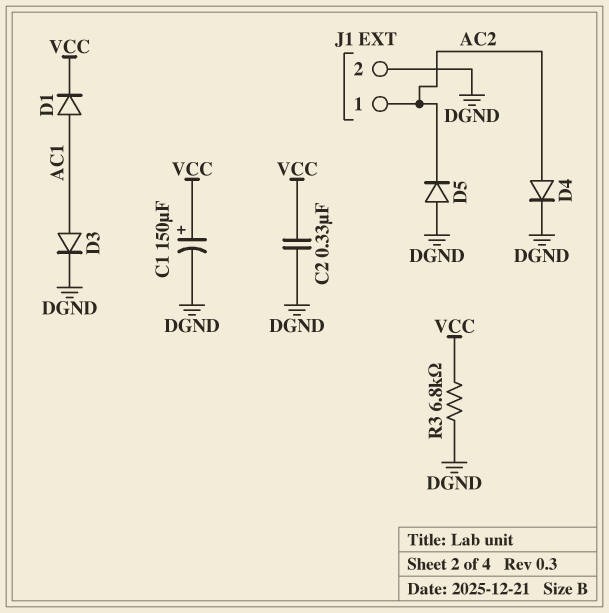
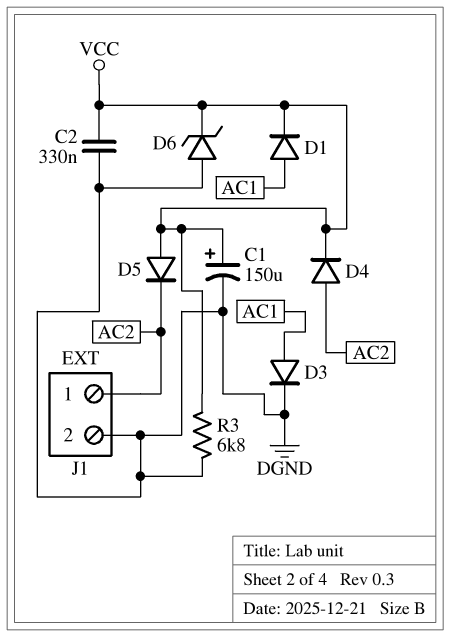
D4: diode (A AC2, K DGND) -> diode (A AC2, K VCC)
D5: diode (A DGND, K AC2) -> diode (A VCC, K AC2)
D6: none -> zener (A DGND, K VCC)

